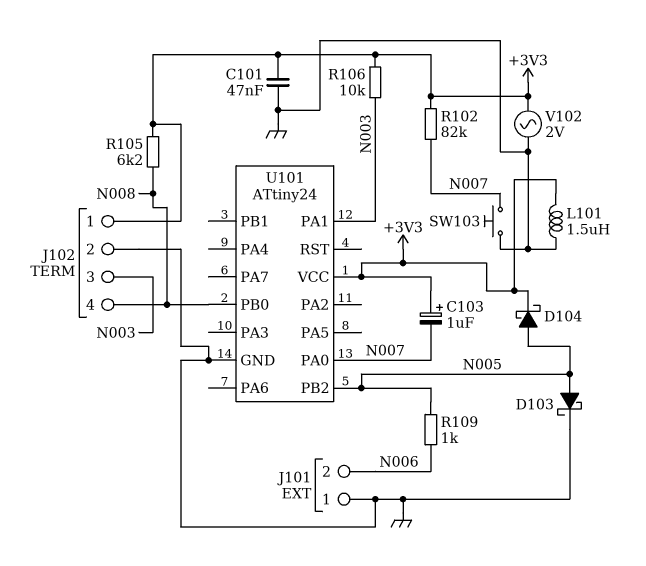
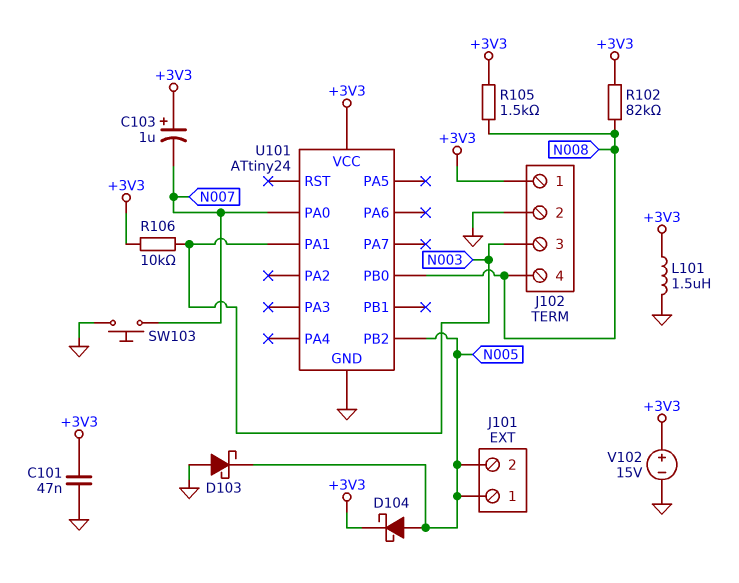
D103: schottky (A N005, K GND) -> schottky (A GND, K N005)
J101 pin 1: GND -> N005
J101 pin 2: N006 -> N005
R102: 82k (+3V3, N007) -> 82k (+3V3, N008)
R105: 6.2k (+3V3, N008) -> 1.5k (+3V3, N008)
R109: 1k (N005, N006) -> none
V102: AC 2V (+3V3, GND) -> 15V (plus +3V3, minus GND)

